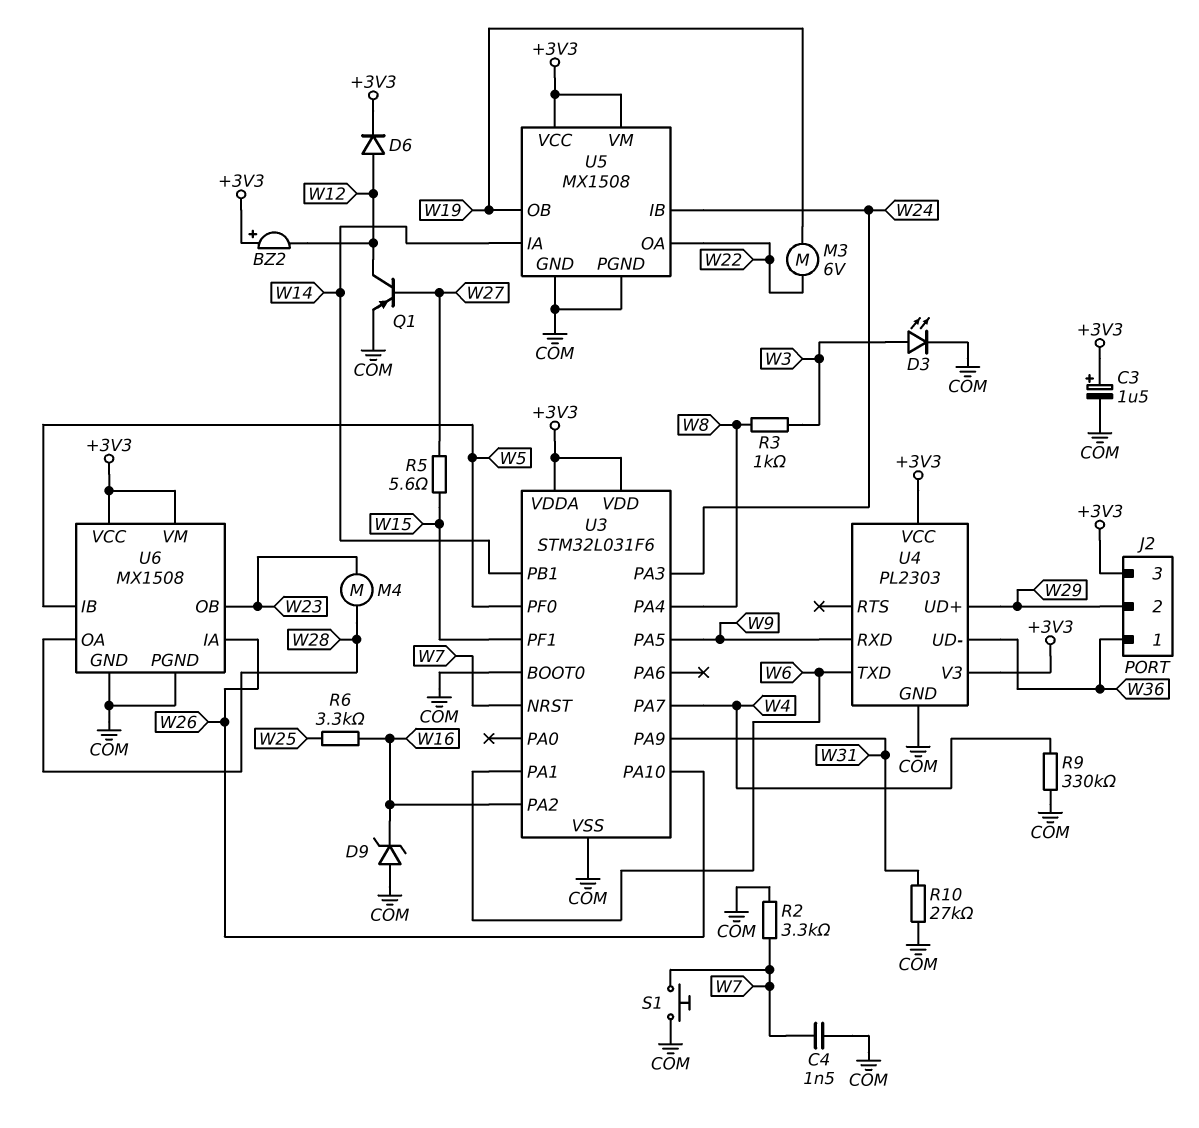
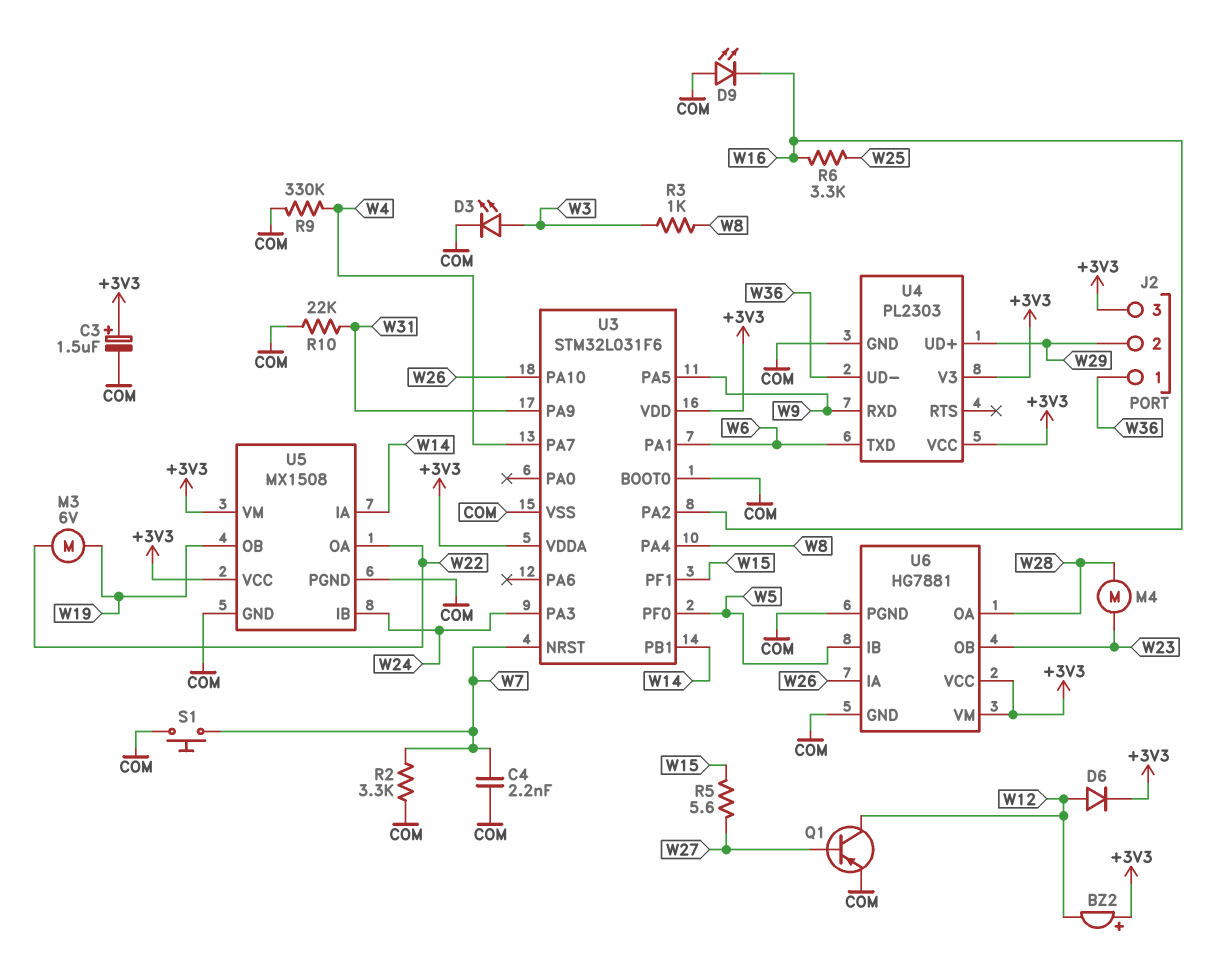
C4: 1.5nF (COM, W7) -> 2.2nF (COM, W7)
D9: zener (A COM, K W16) -> LED (A COM, K W16)
R10: 27k (COM, W31) -> 22k (COM, W31)
U6: MX1508 -> HG7881

